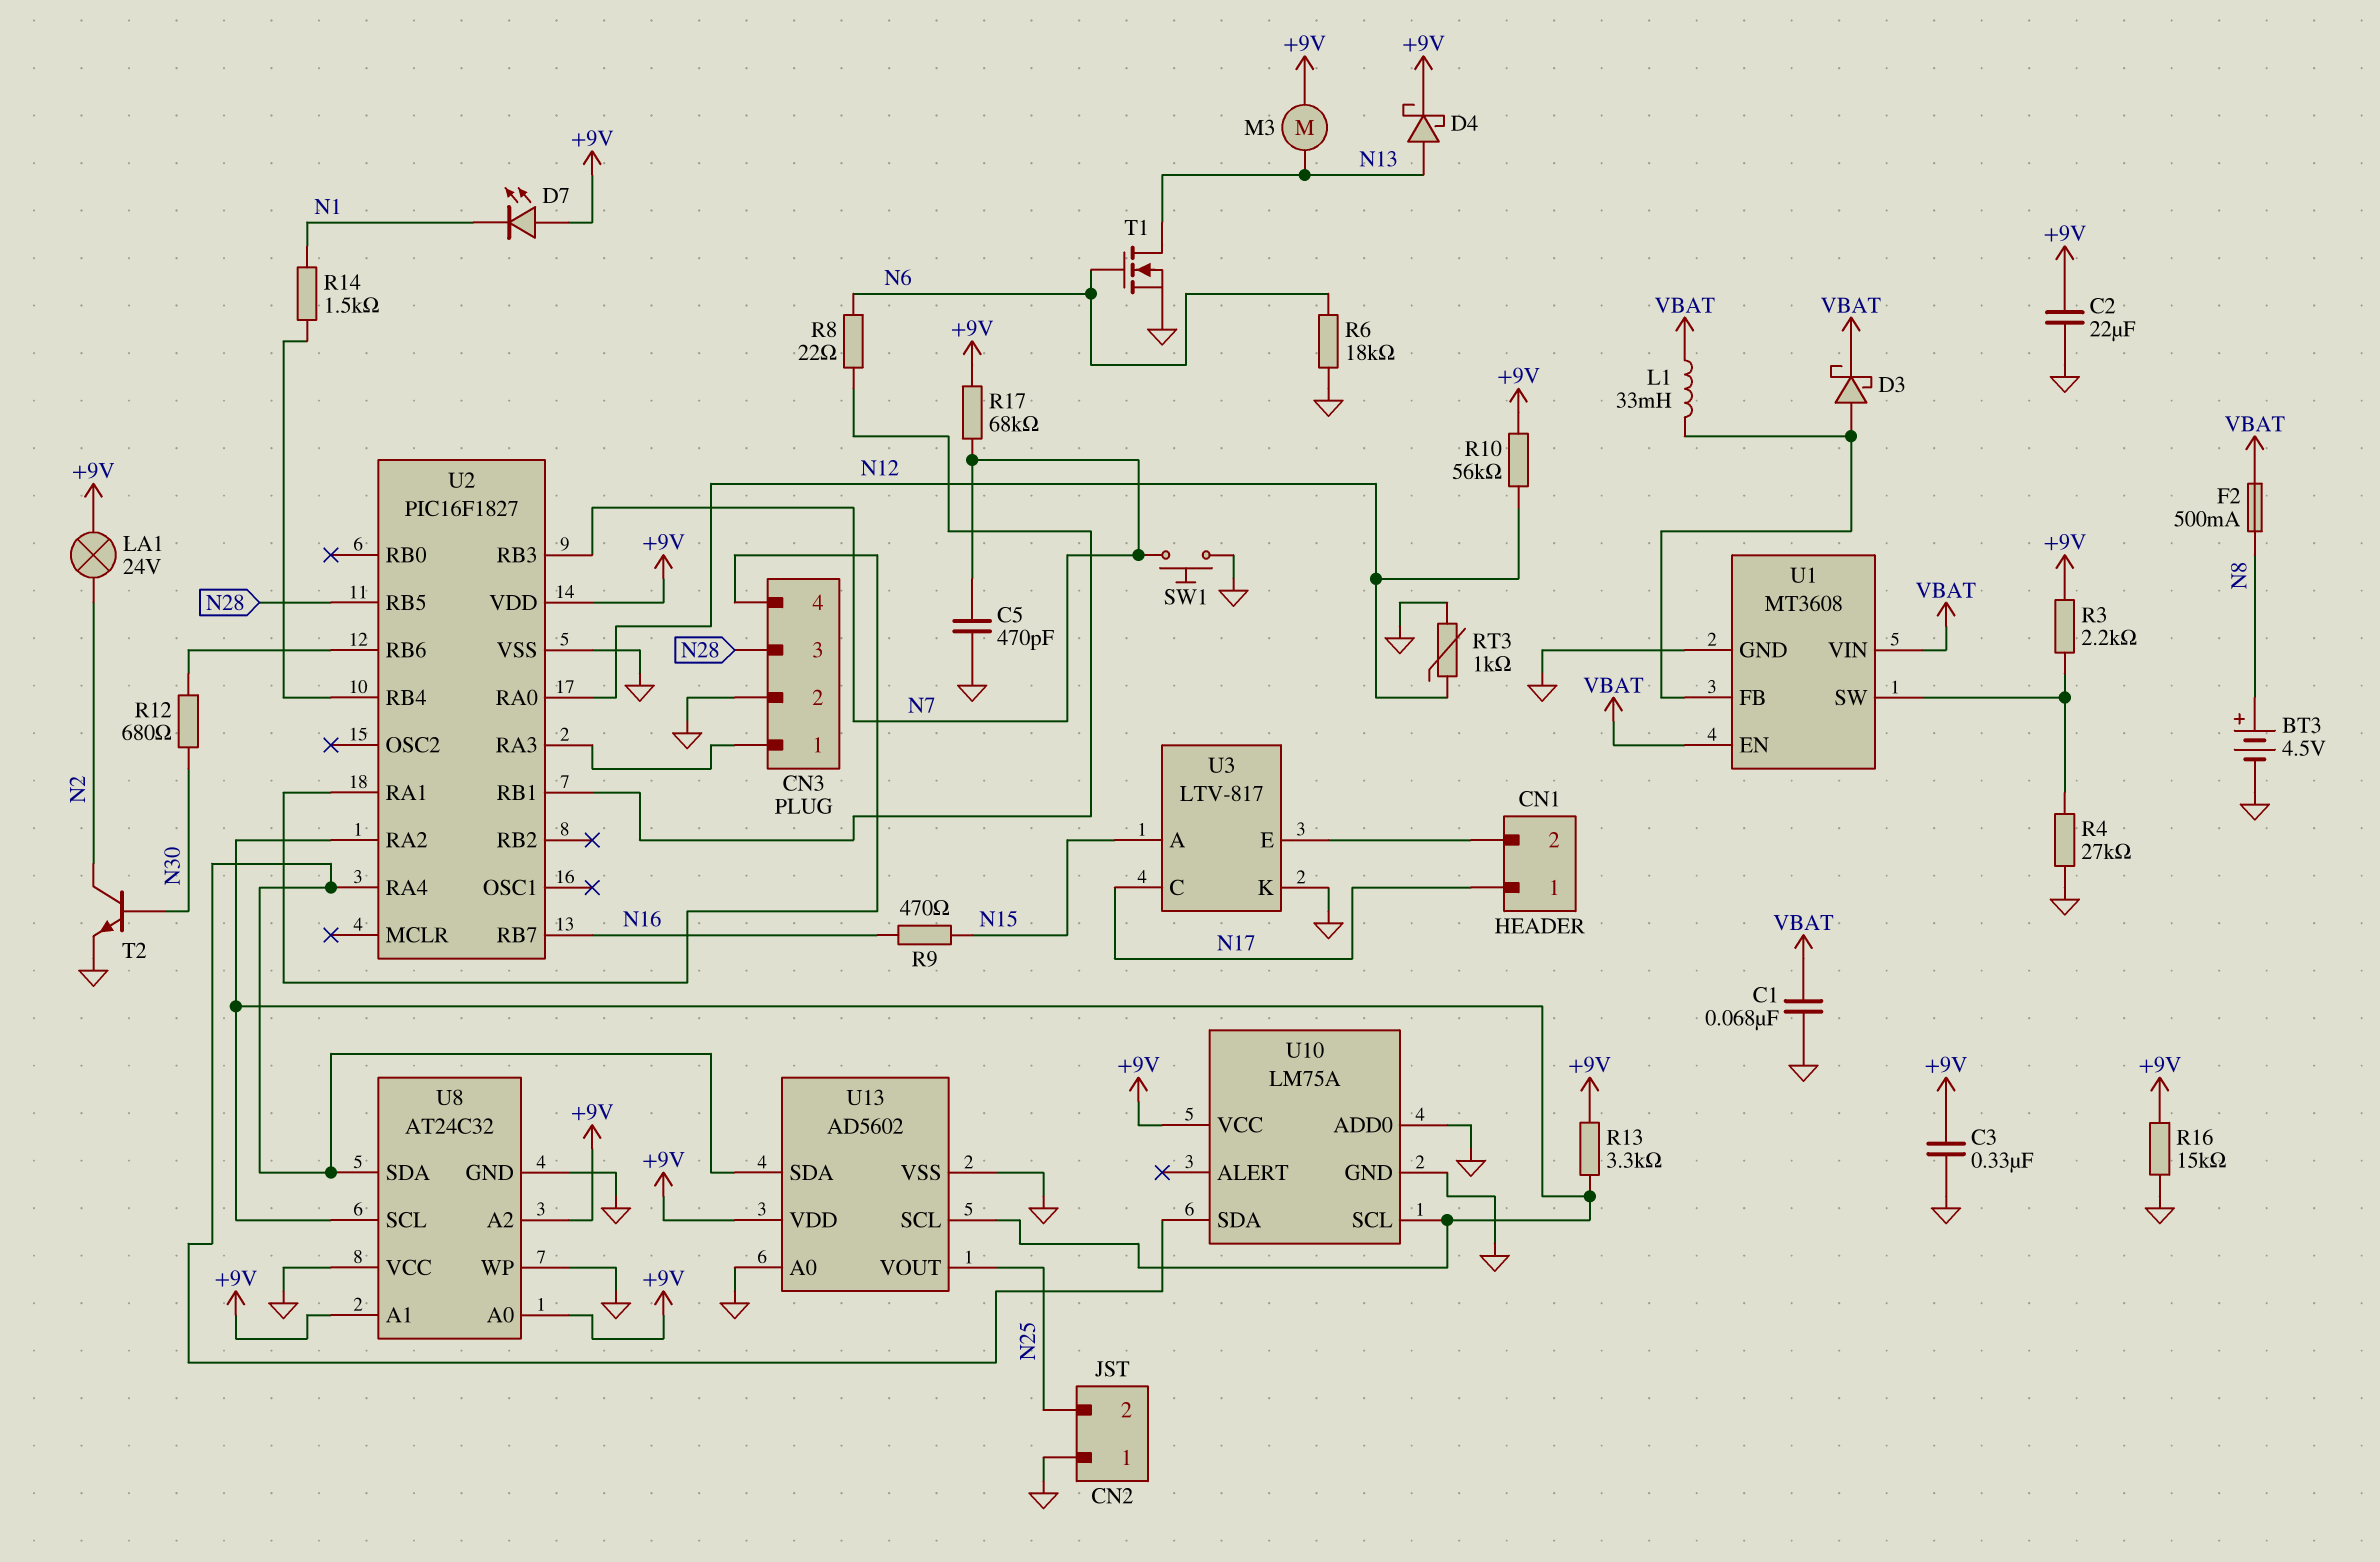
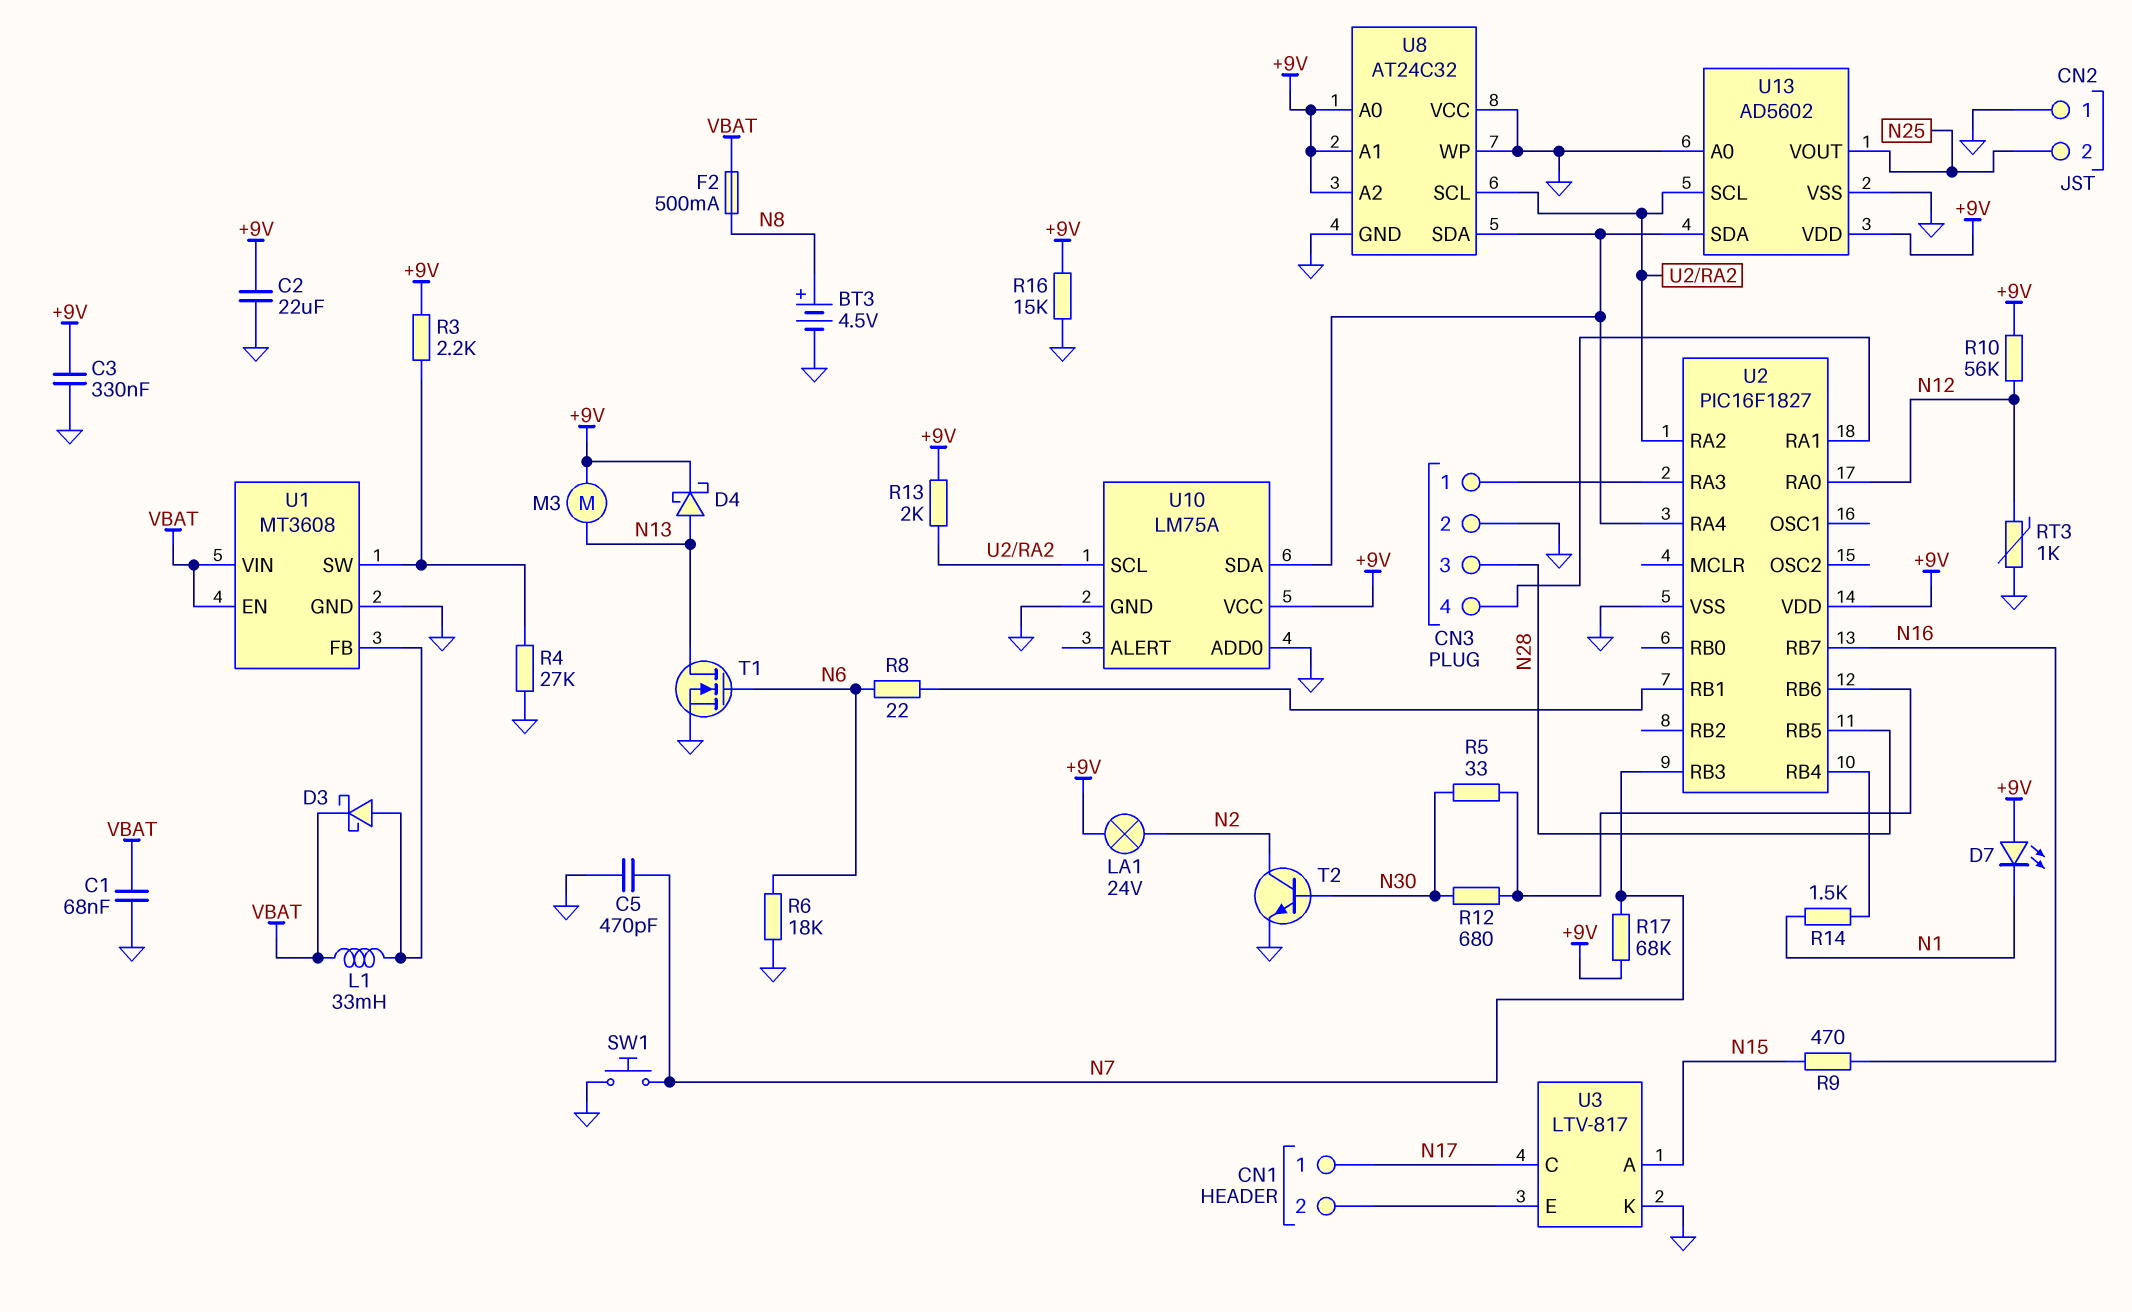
R5: none -> 33 (N30, U2/RB6)
R13: 3.3k (+9V, U2/RA2) -> 2k (+9V, U2/RA2)

